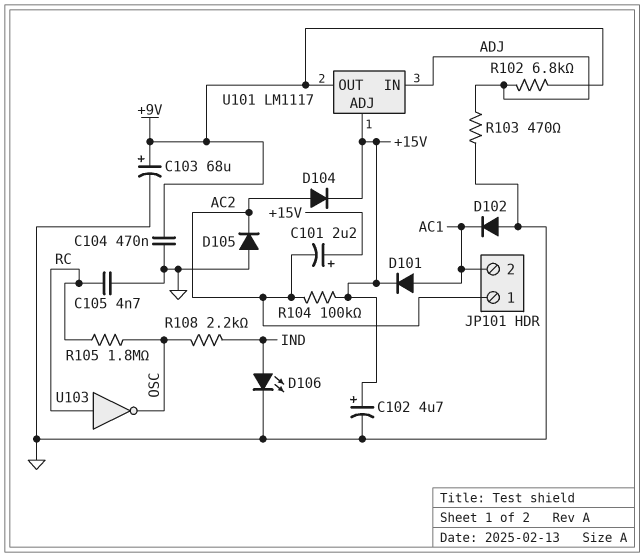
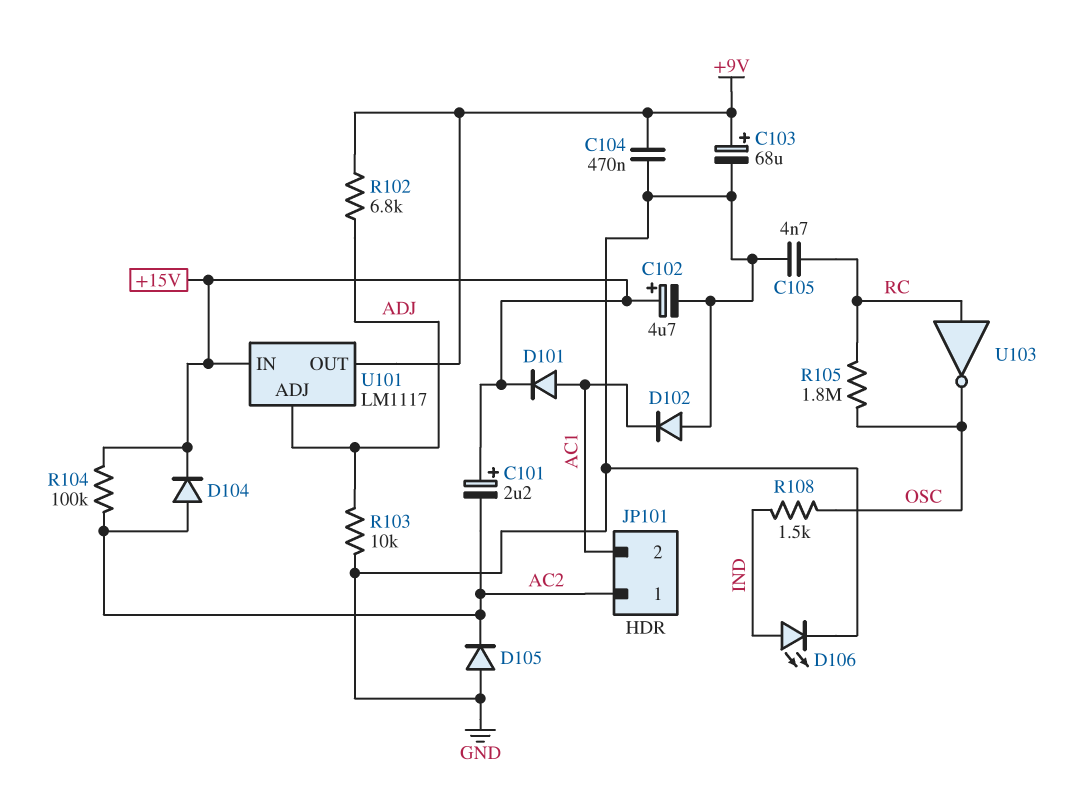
R103: 470 (ADJ, GND) -> 10k (ADJ, GND)
R108: 2.2k (IND, OSC) -> 1.5k (IND, OSC)
U101 pin ADJ: +15V -> ADJ
U101 pin IN: ADJ -> +15V

